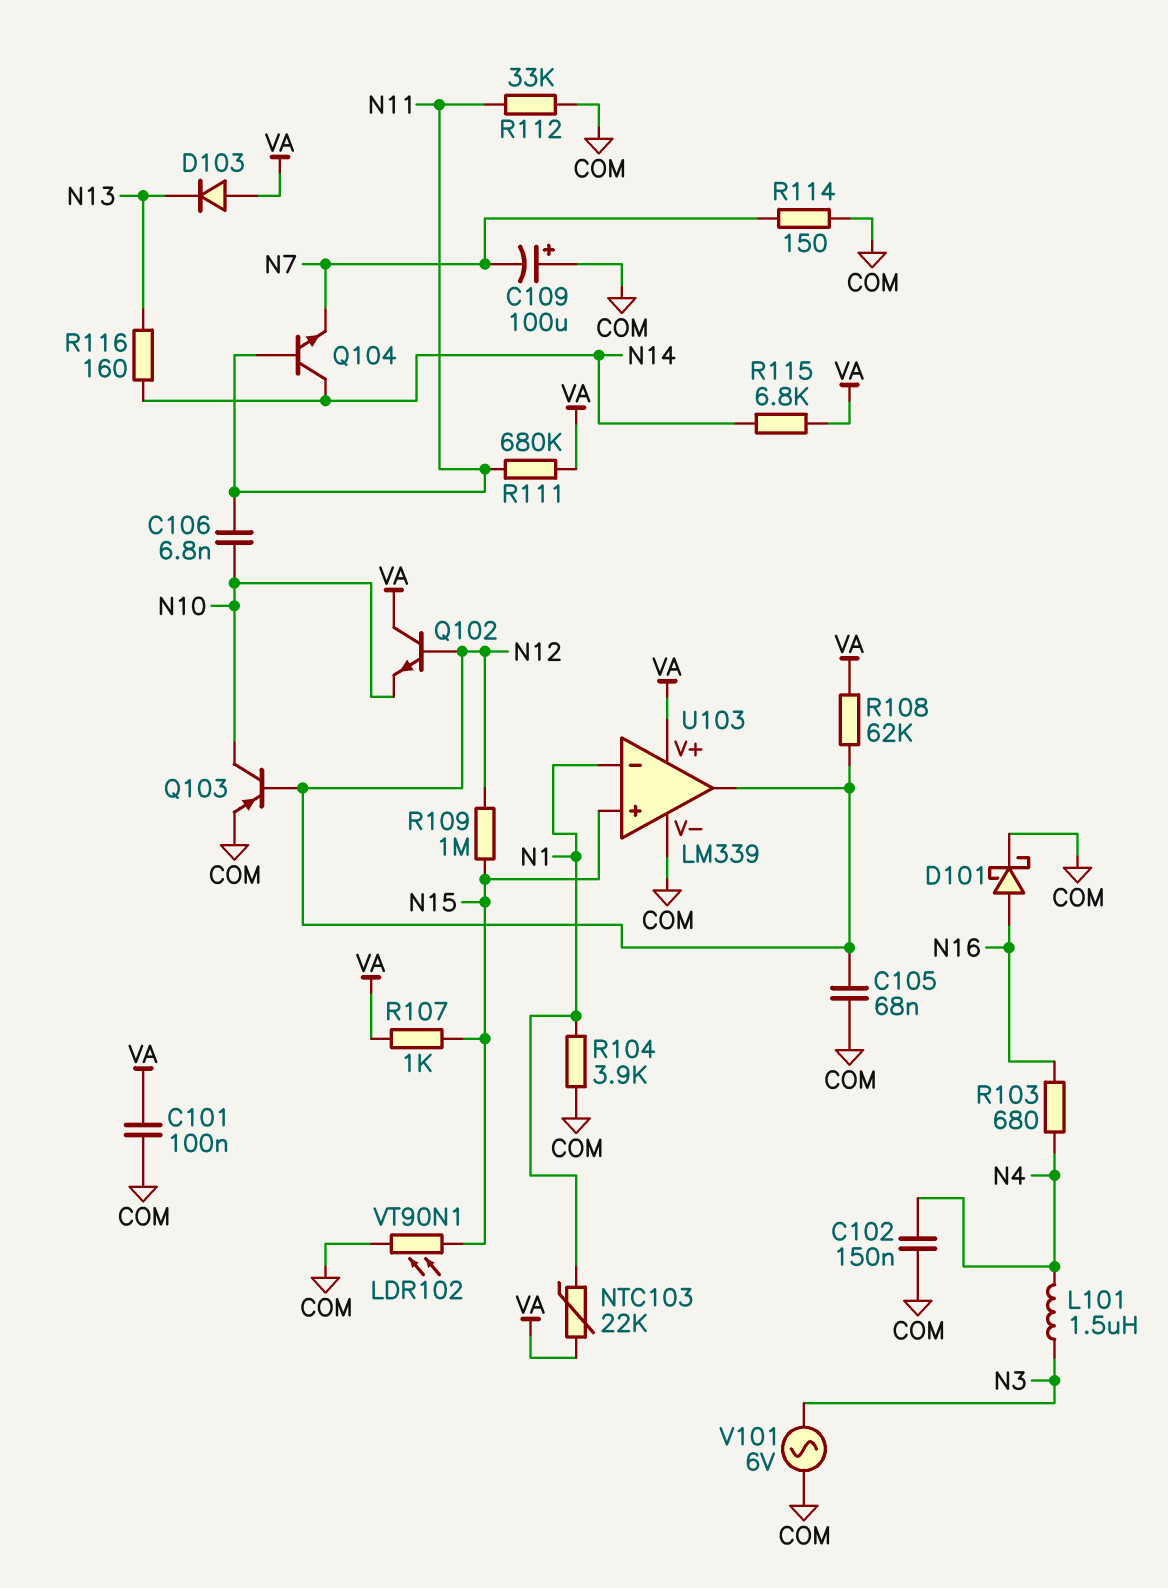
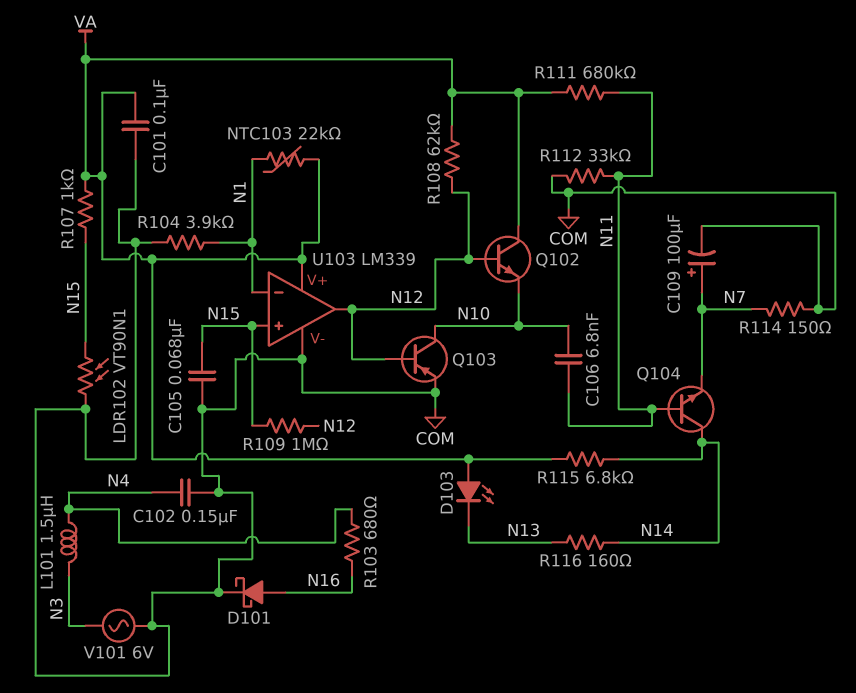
C105: 68nF (COM, N12) -> 68nF (COM, N15)
C109: 100uF (plus COM, minus N7) -> 100uF (plus N7, minus COM)
D103: diode (A VA, K N13) -> LED (A VA, K N13)

